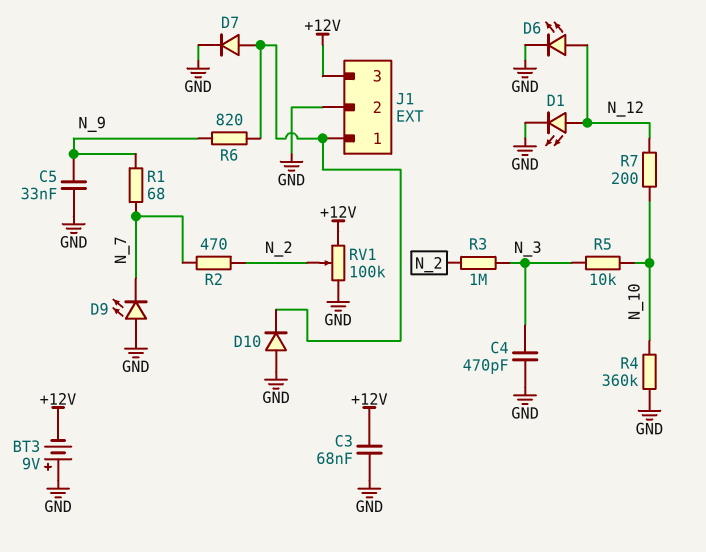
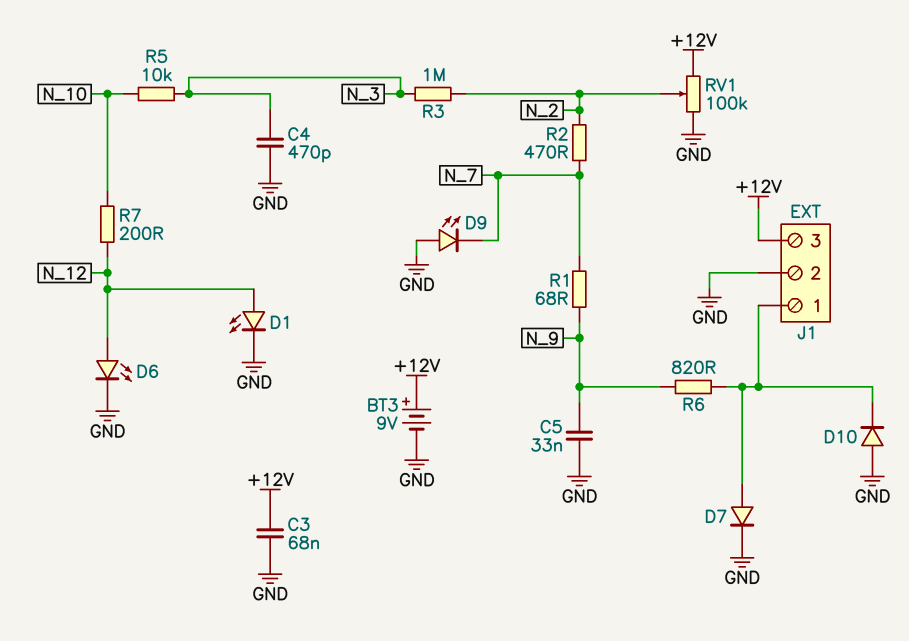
BT3: 9V (plus GND, minus +12V) -> 9V (plus +12V, minus GND)
R4: 360k (GND, N_10) -> none

